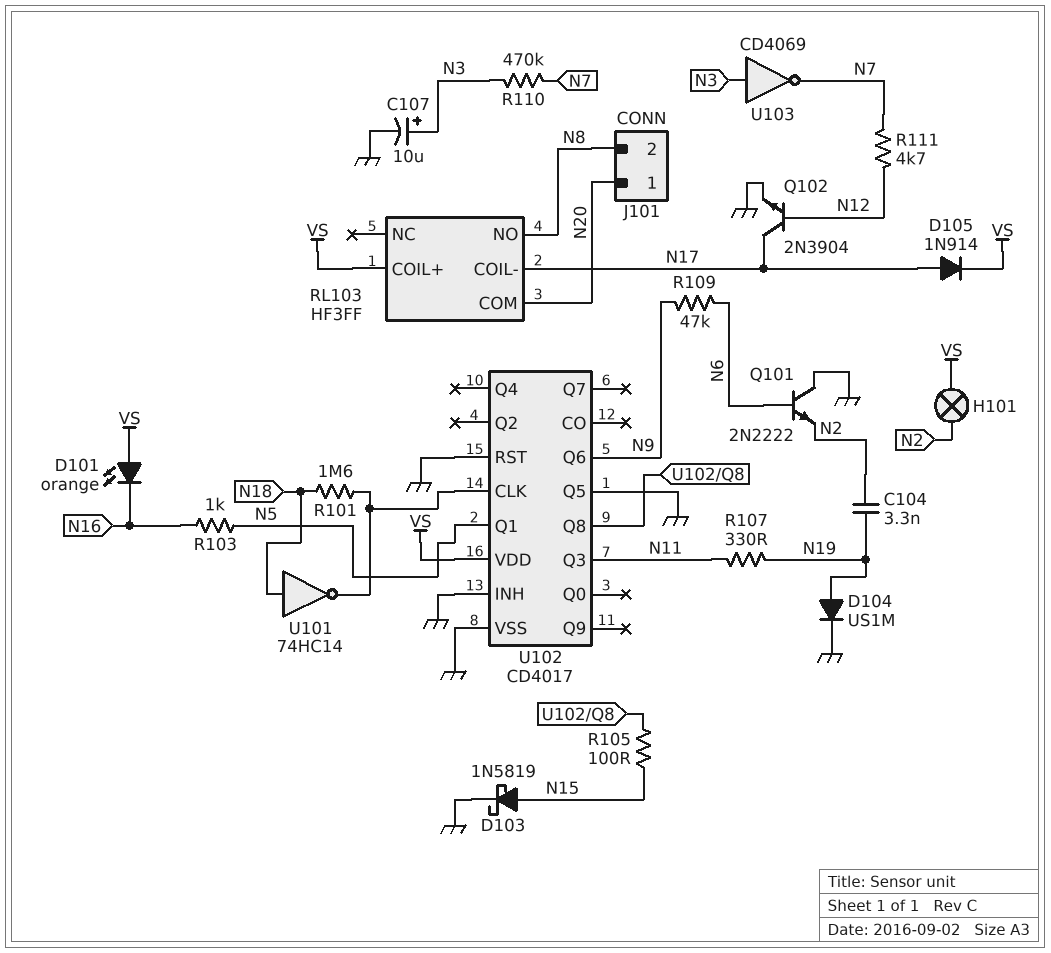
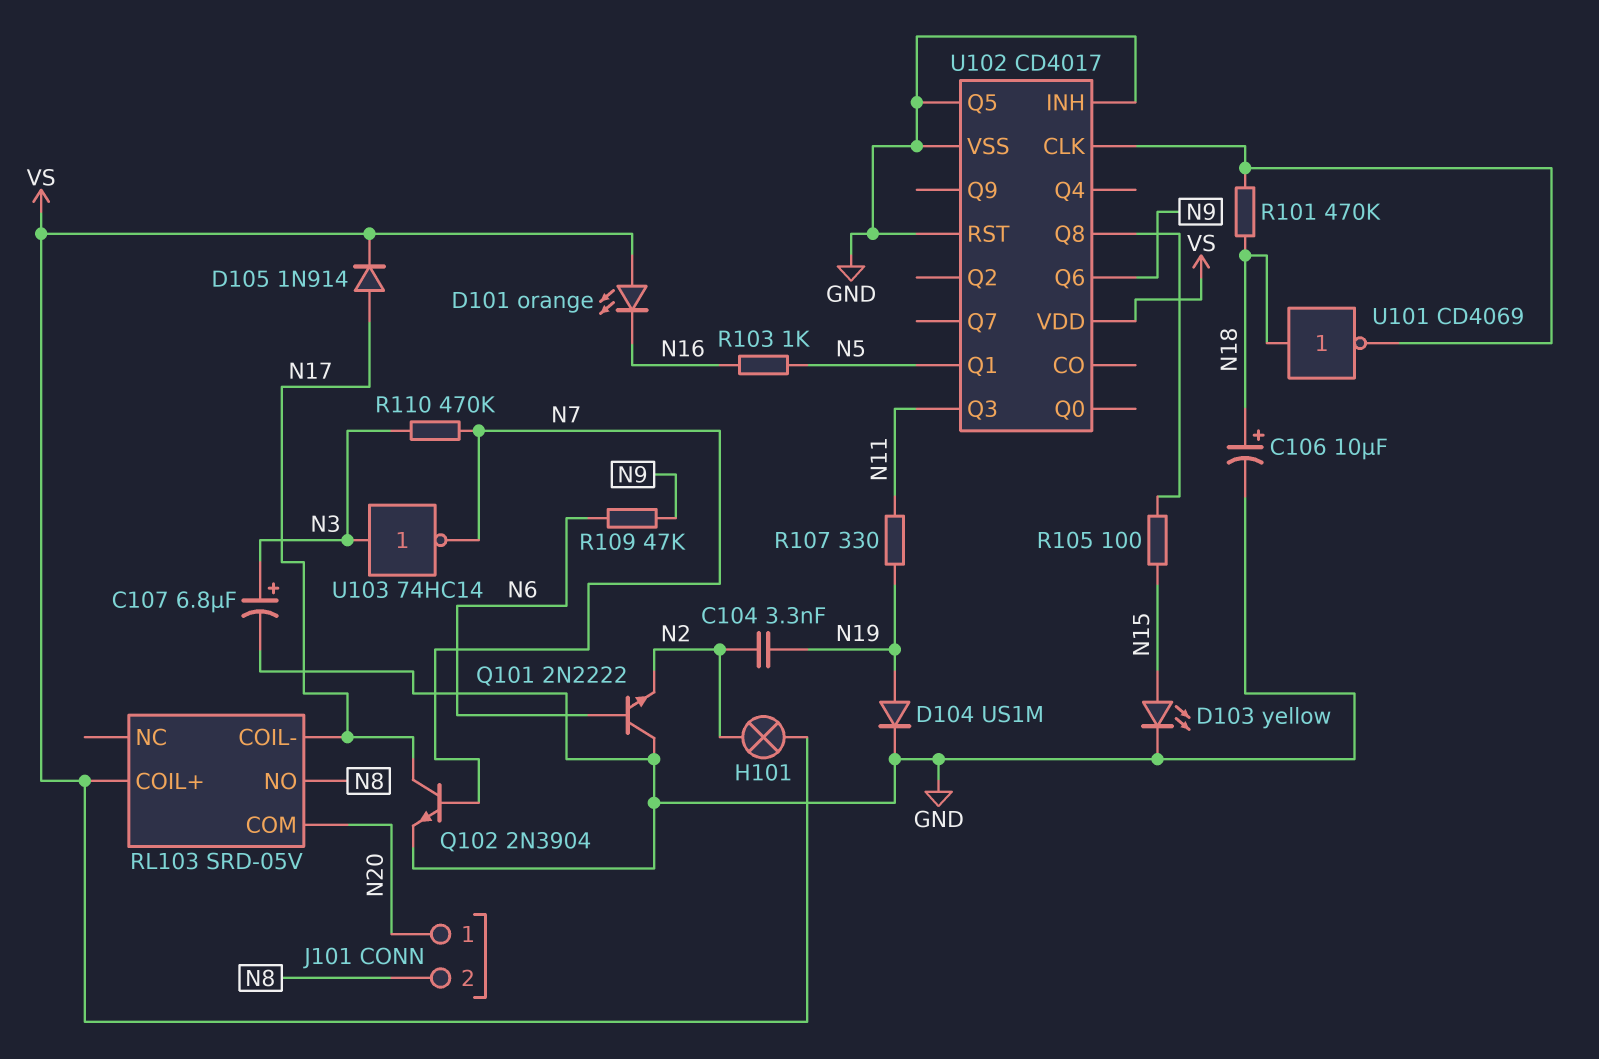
C106: none -> 10uF (plus N18, minus GND)
C107: 10uF (plus N3, minus GND) -> 6.8uF (plus N3, minus GND)
D103: schottky 1N5819 (A N15, K GND) -> LED yellow (A N15, K GND)
Q102: NPN 2N3904 (B N12, C N17, E GND) -> NPN 2N3904 (B N7, C N17, E GND)
R101: 1.6M (N18, U102/CLK) -> 470k (N18, U102/CLK)
R111: 4.7k (N7, N12) -> none
RL103: HF3FF -> SRD-05V
U101: NOT 74HC14 (in N18, out U102/CLK) -> NOT CD4069 (in N18, out U102/CLK)
U103: NOT CD4069 (in N3, out N7) -> NOT 74HC14 (in N3, out N7)

